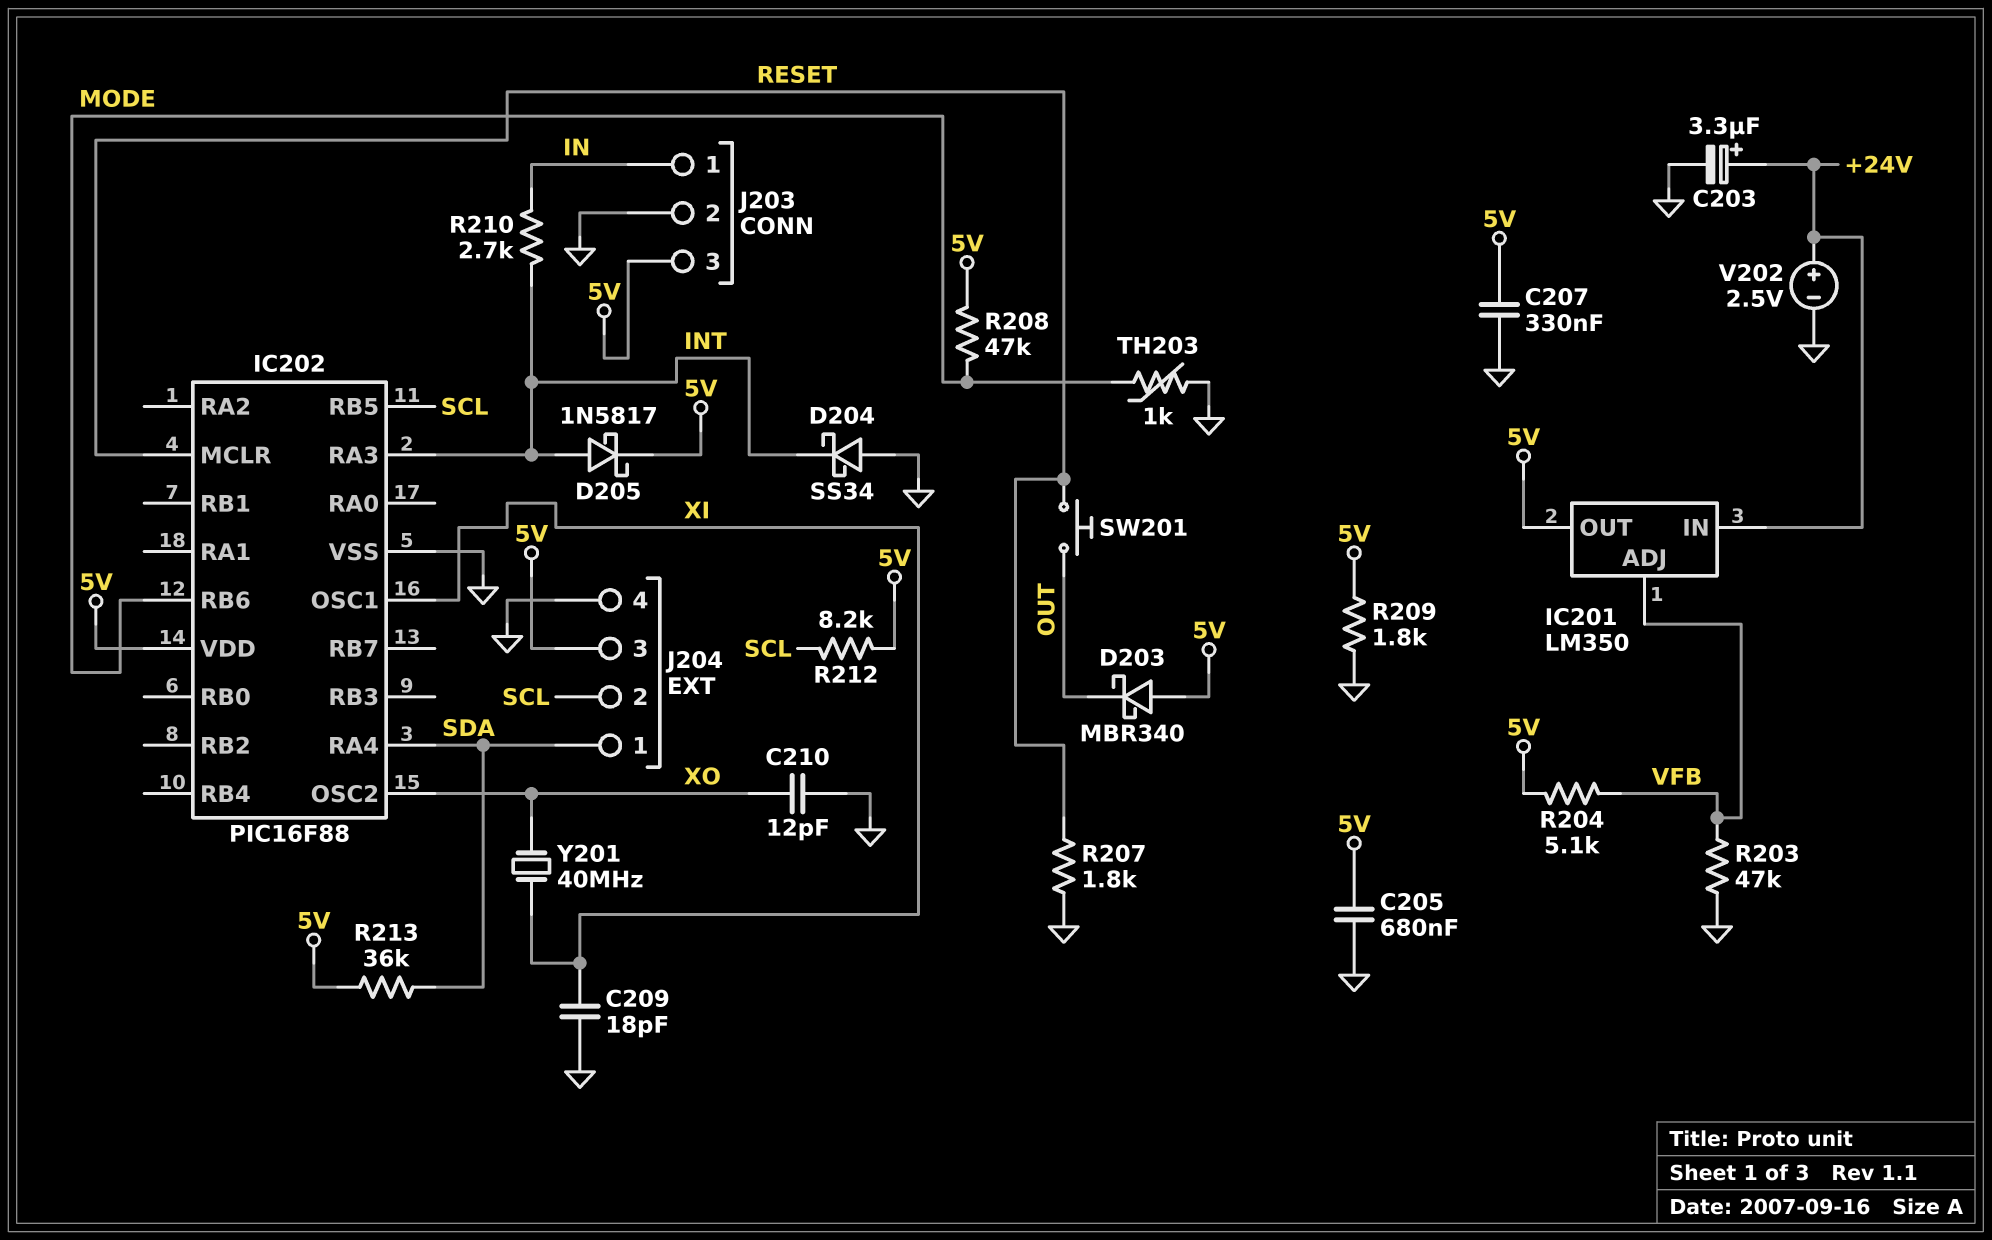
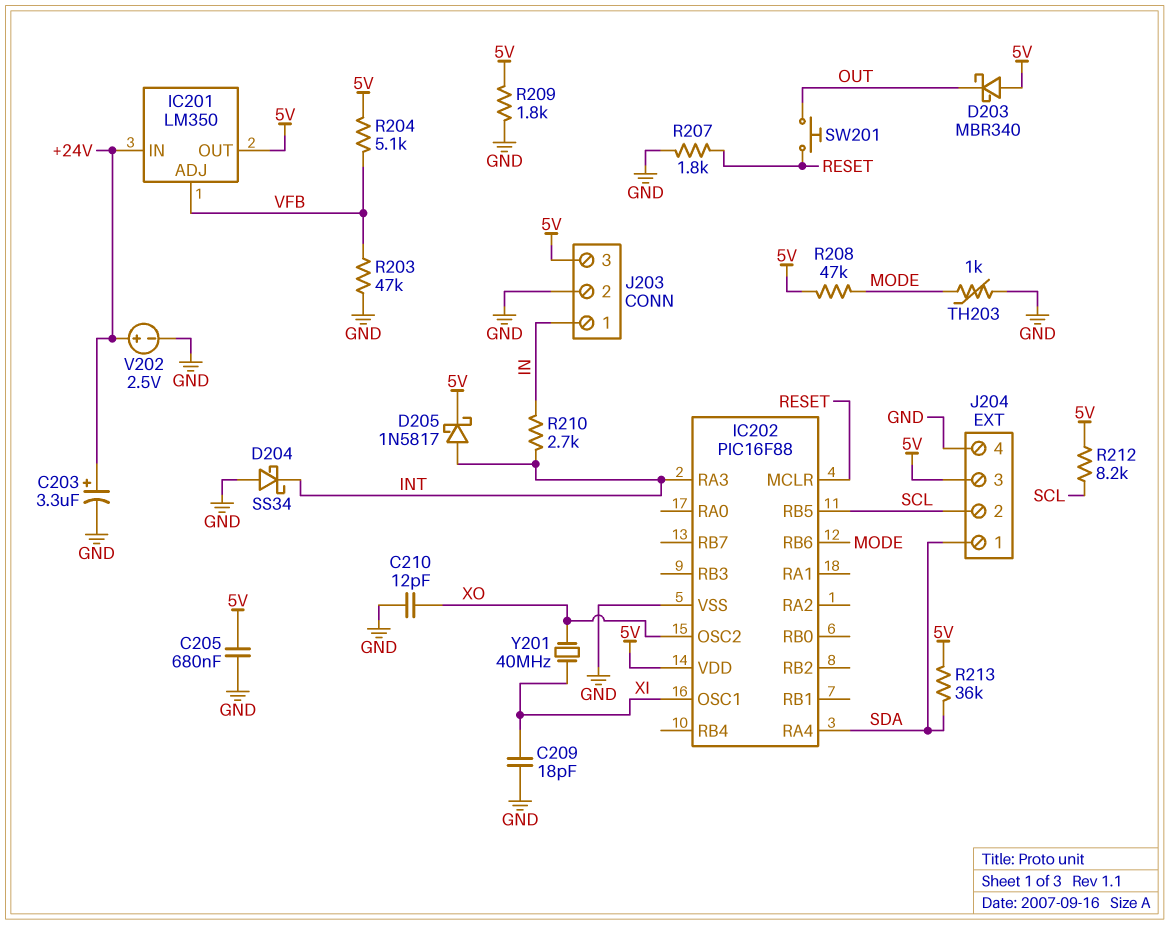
C207: 330nF (5V, GND) -> none

